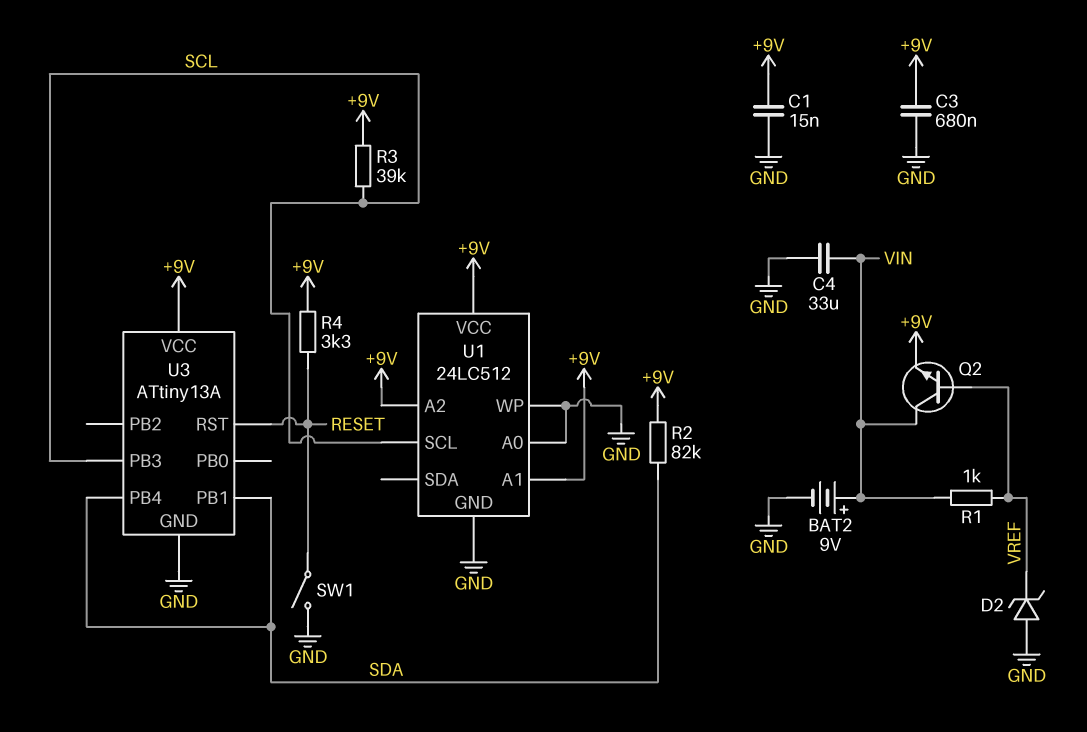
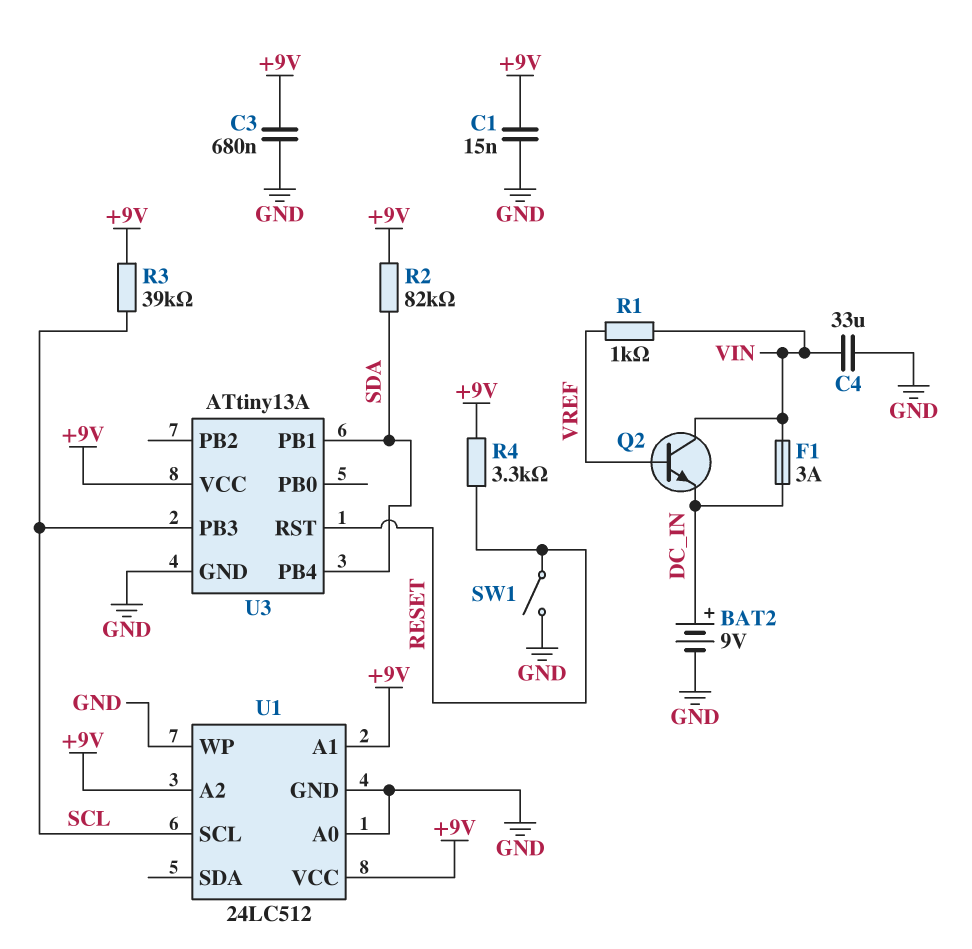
BAT2: 9V (plus VIN, minus GND) -> 9V (plus DC_IN, minus GND)
D2: zener (A GND, K VREF) -> none
F1: none -> 3A (DC_IN, VIN)
Q2: NPN (B VREF, C VIN, E +9V) -> NPN (B VREF, C VIN, E DC_IN)

